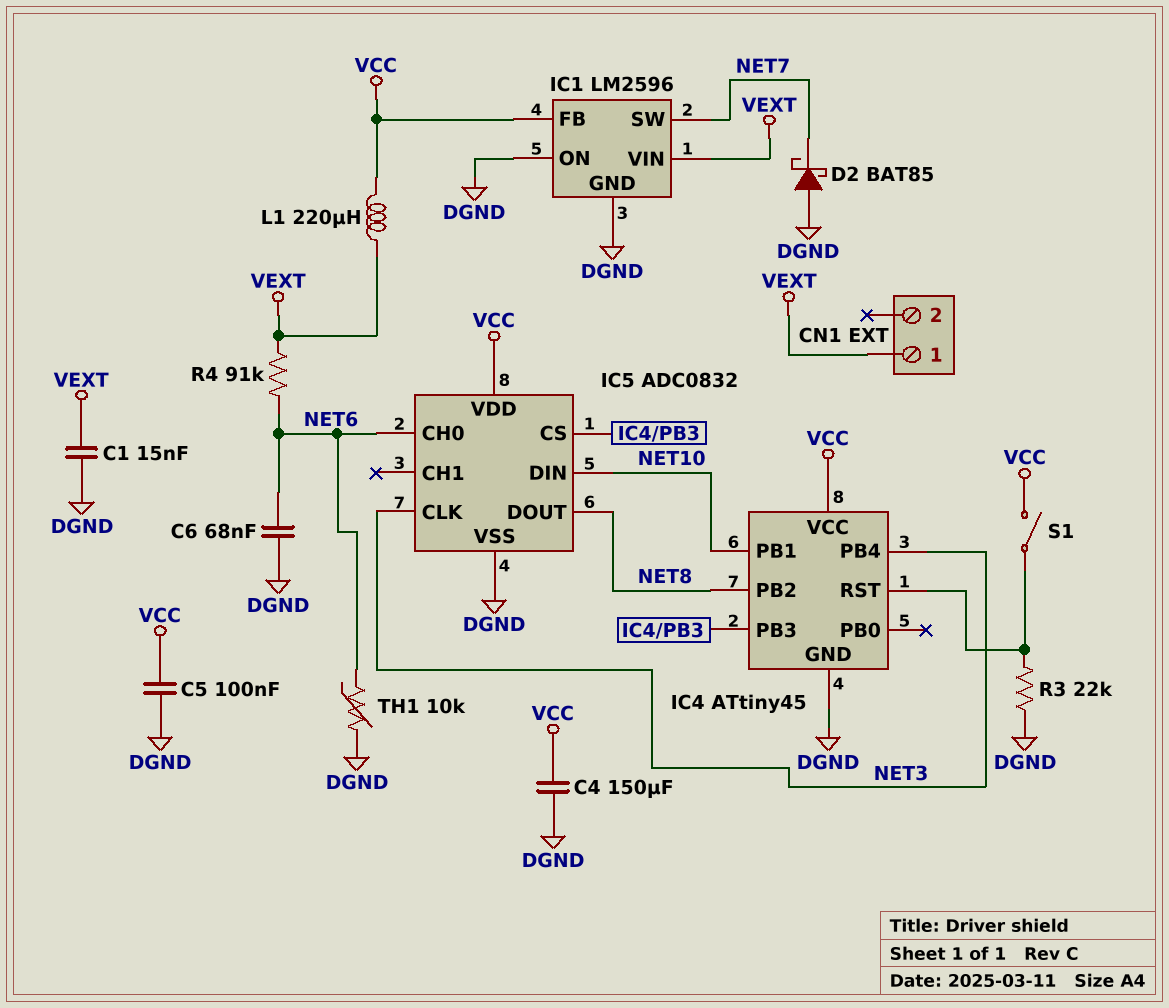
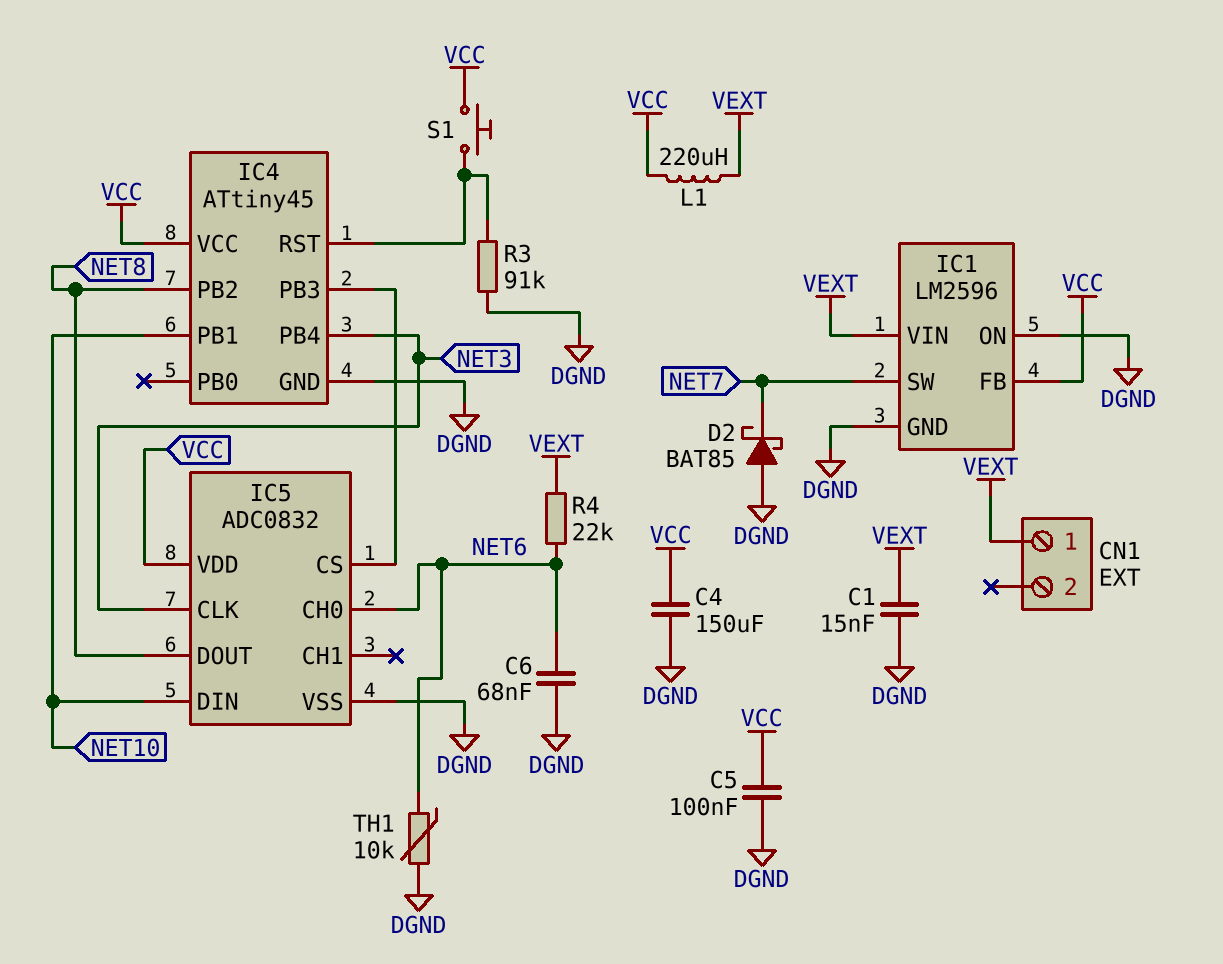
R3: 22k (DGND, IC4/RST) -> 91k (DGND, IC4/RST)
R4: 91k (NET6, VEXT) -> 22k (NET6, VEXT)
S1: switch (IC4/RST, VCC) -> button (IC4/RST, VCC)

